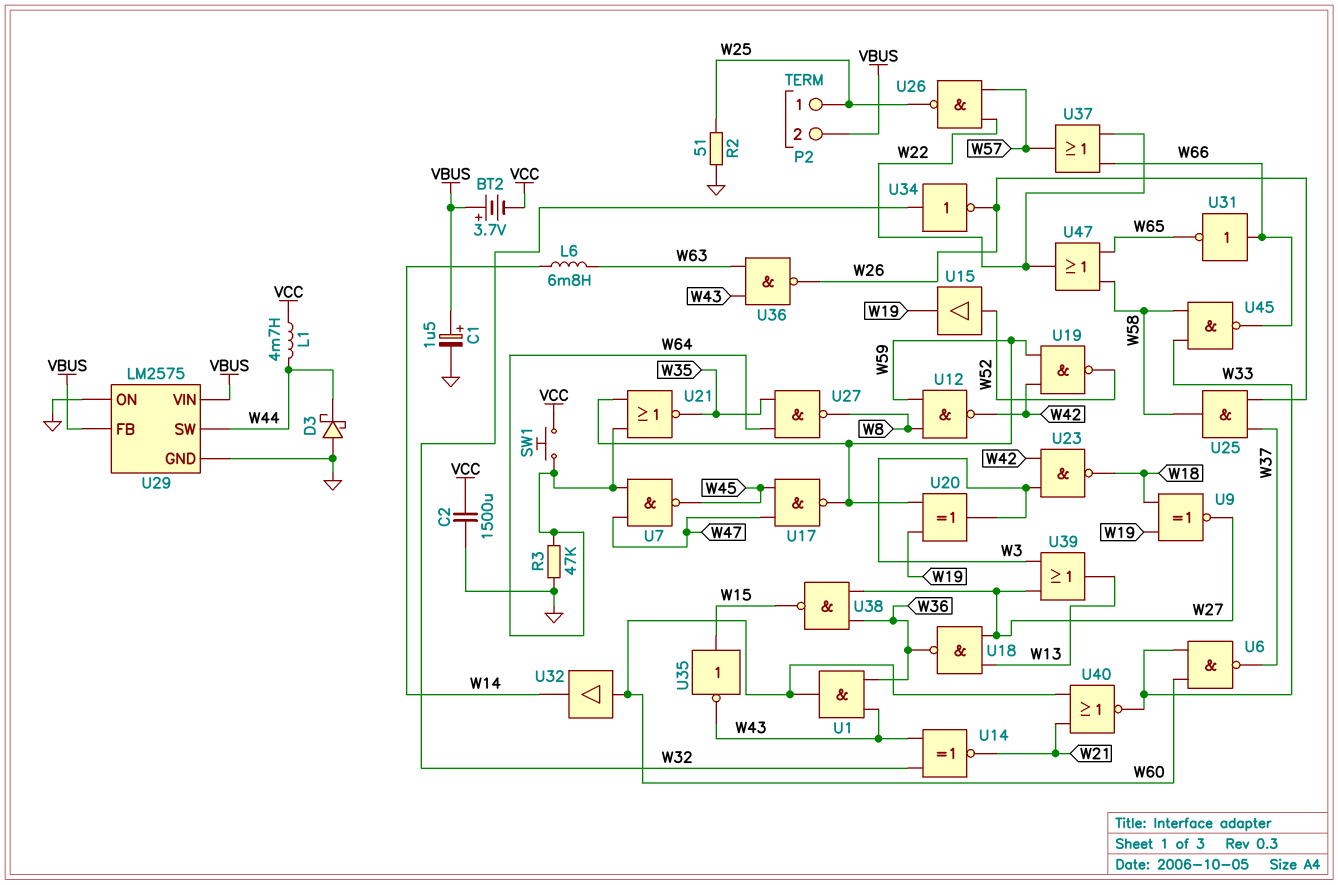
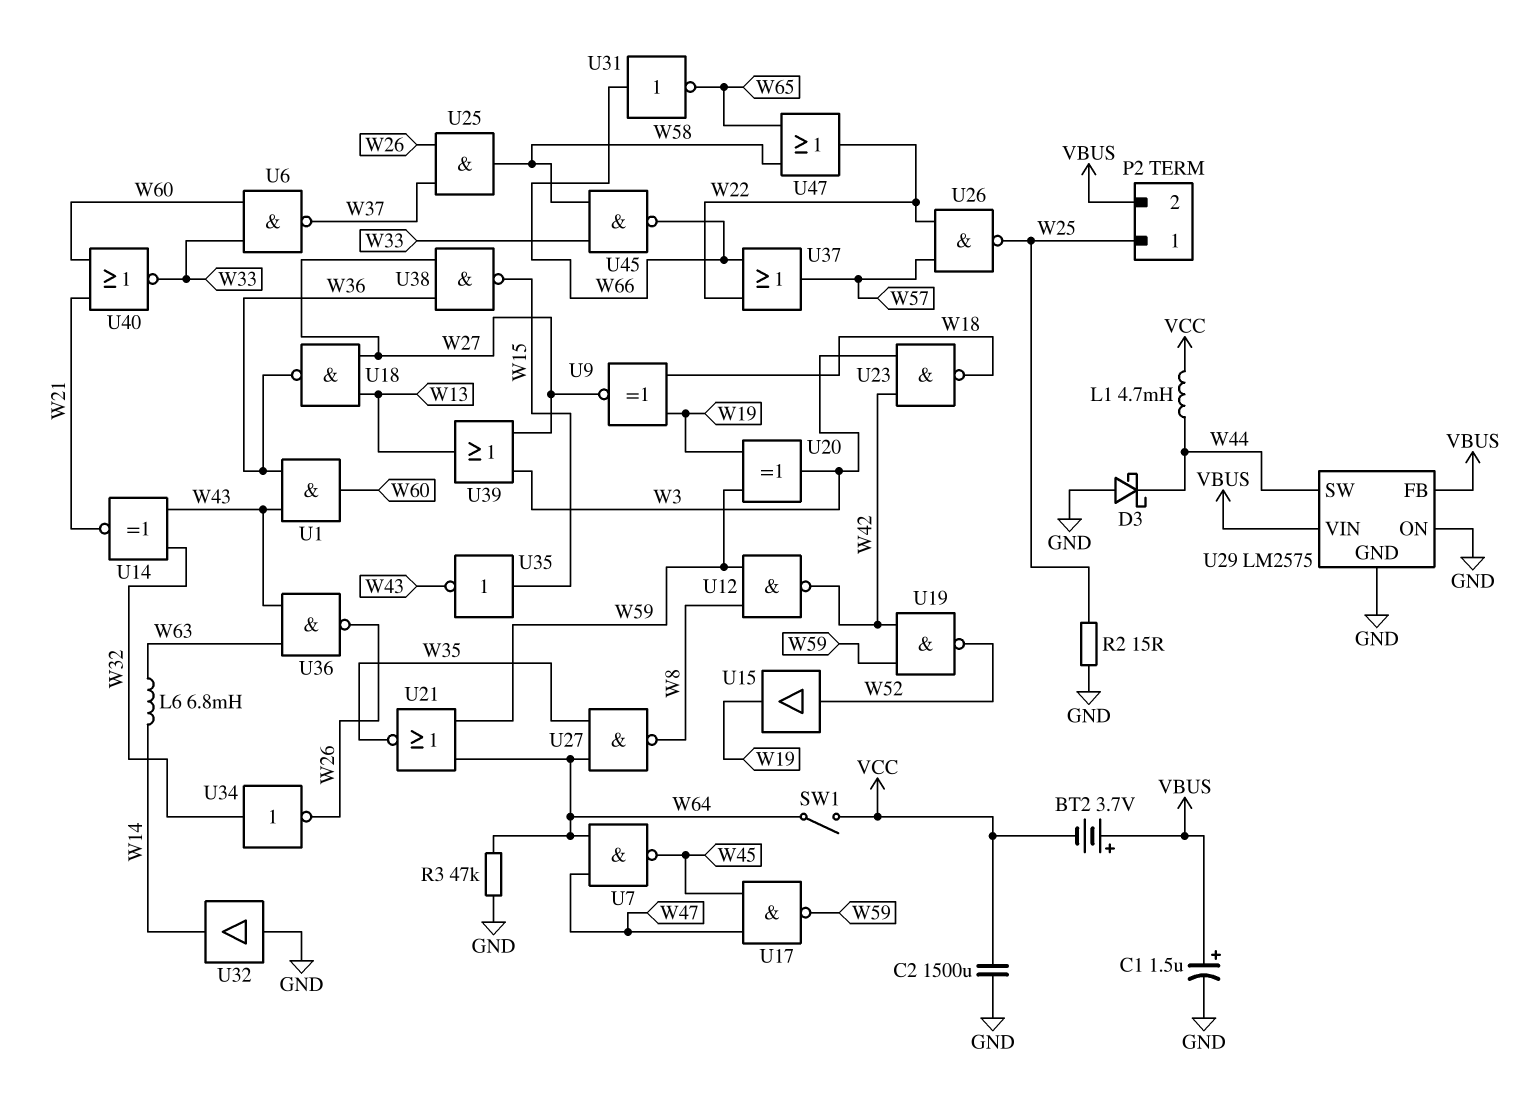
R2: 51 (GND, W25) -> 15 (GND, W25)
SW1: button (VCC, W64) -> switch (VCC, W64)
U32: buffer (in W60, out W14) -> buffer (in GND, out W14)

